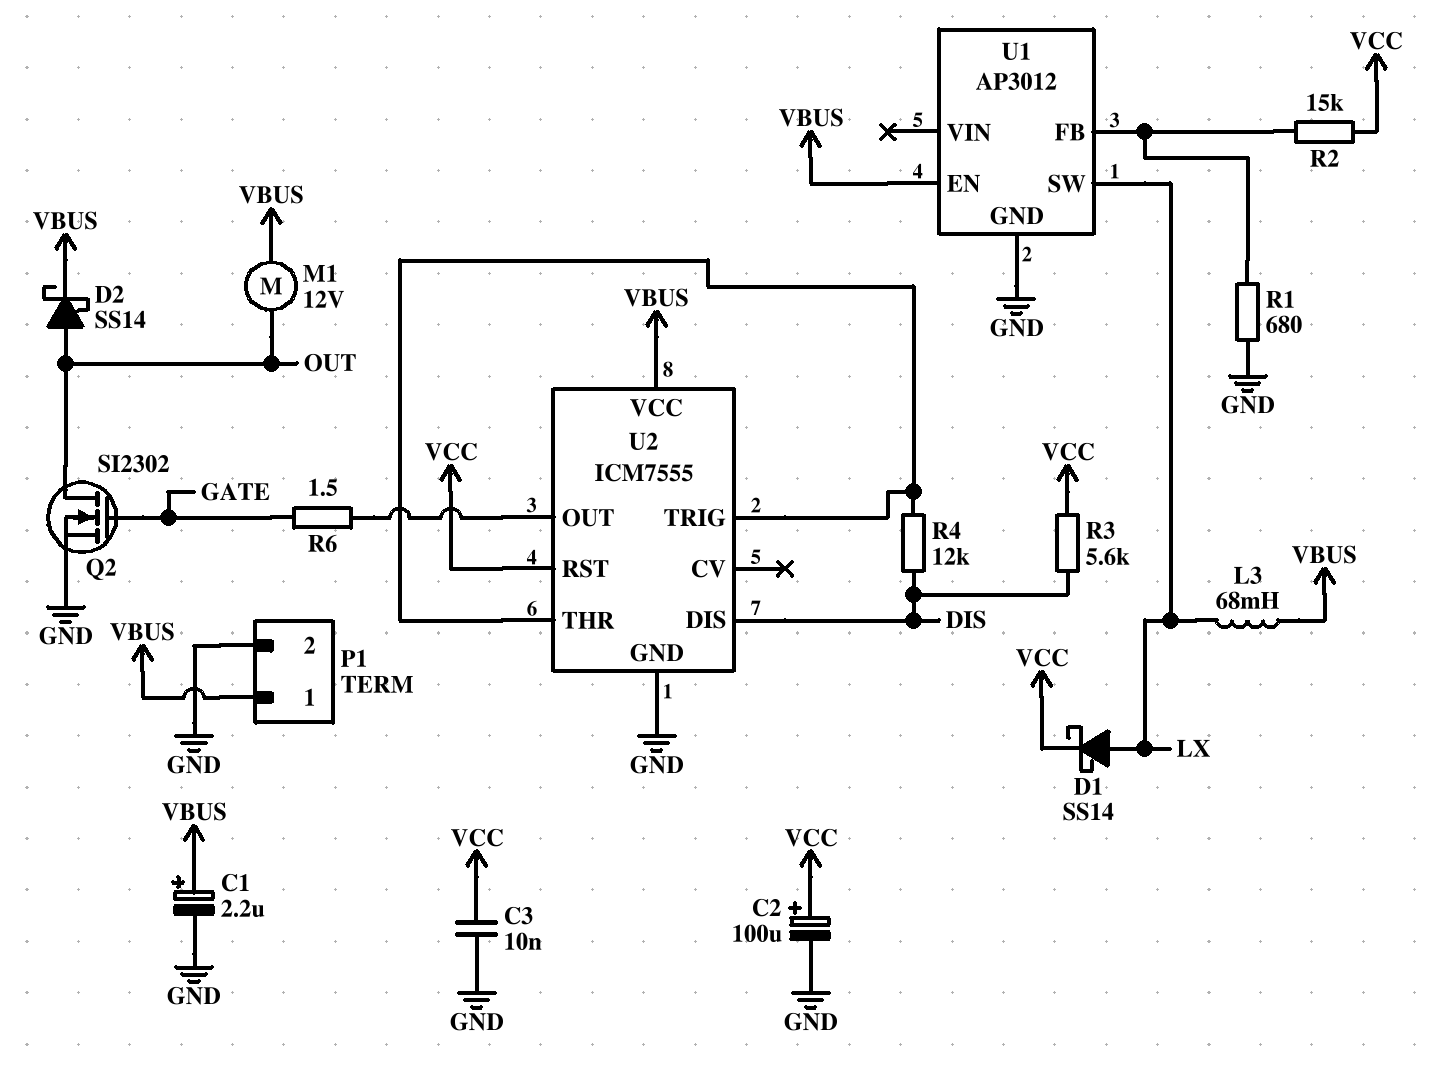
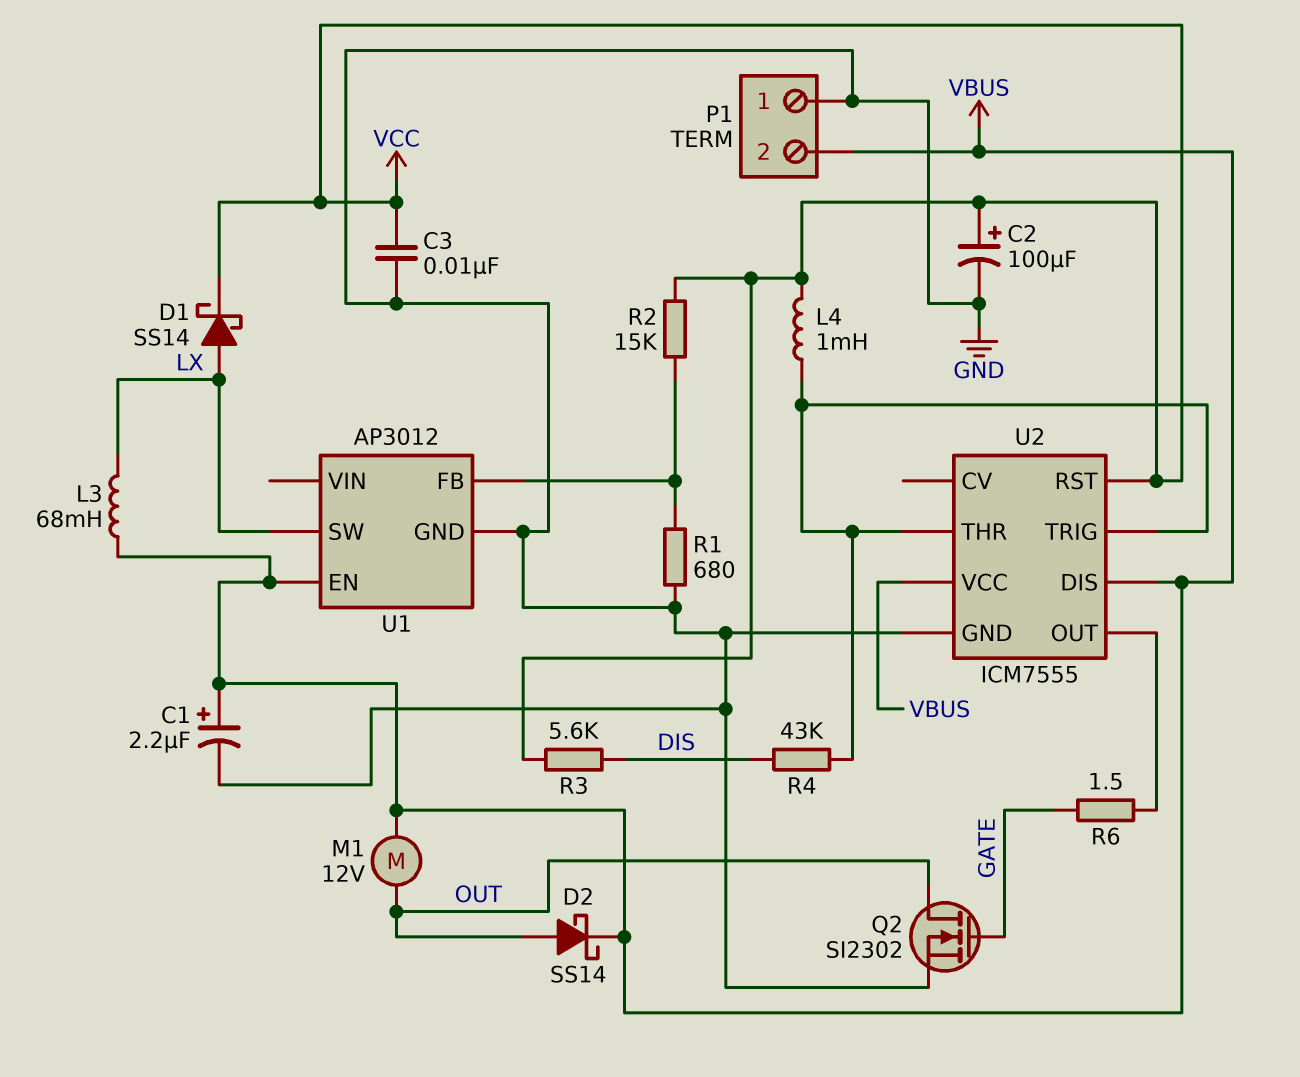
L4: none -> 1mH (U2/THR, VCC)
P1 pin 1: VBUS -> GND
P1 pin 2: GND -> VBUS
R4: 12k (DIS, U2/THR) -> 43k (DIS, U2/THR)
U2 pin DIS: DIS -> VBUS

